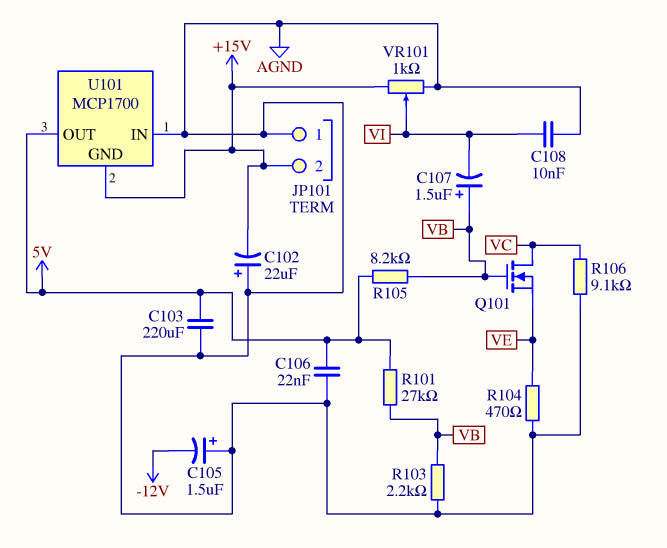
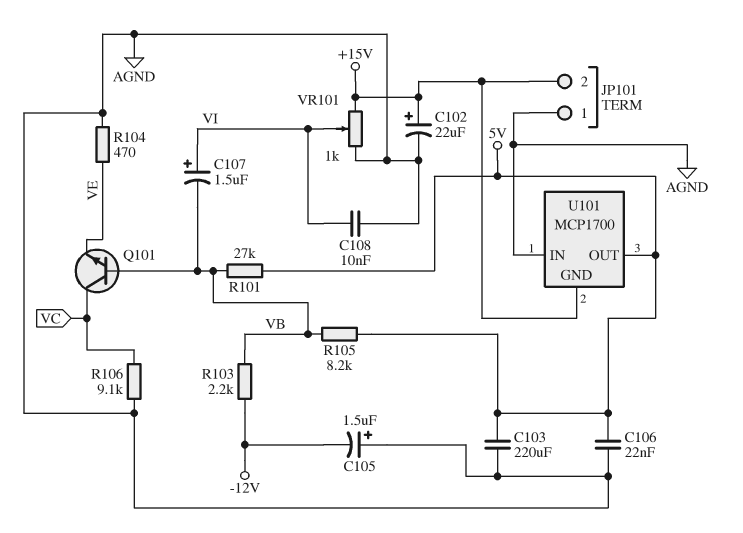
C102: 22uF (plus AGND, minus +15V) -> 22uF (plus +15V, minus AGND)
C107: 1.5uF (plus VB, minus VI) -> 1.5uF (plus VI, minus VB)
Q101: NMOS (G VB, D VC, S VE) -> NPN (B VB, C VC, E VE)
R103: 2.2k (AGND, VB) -> 2.2k (-12V, VB)

